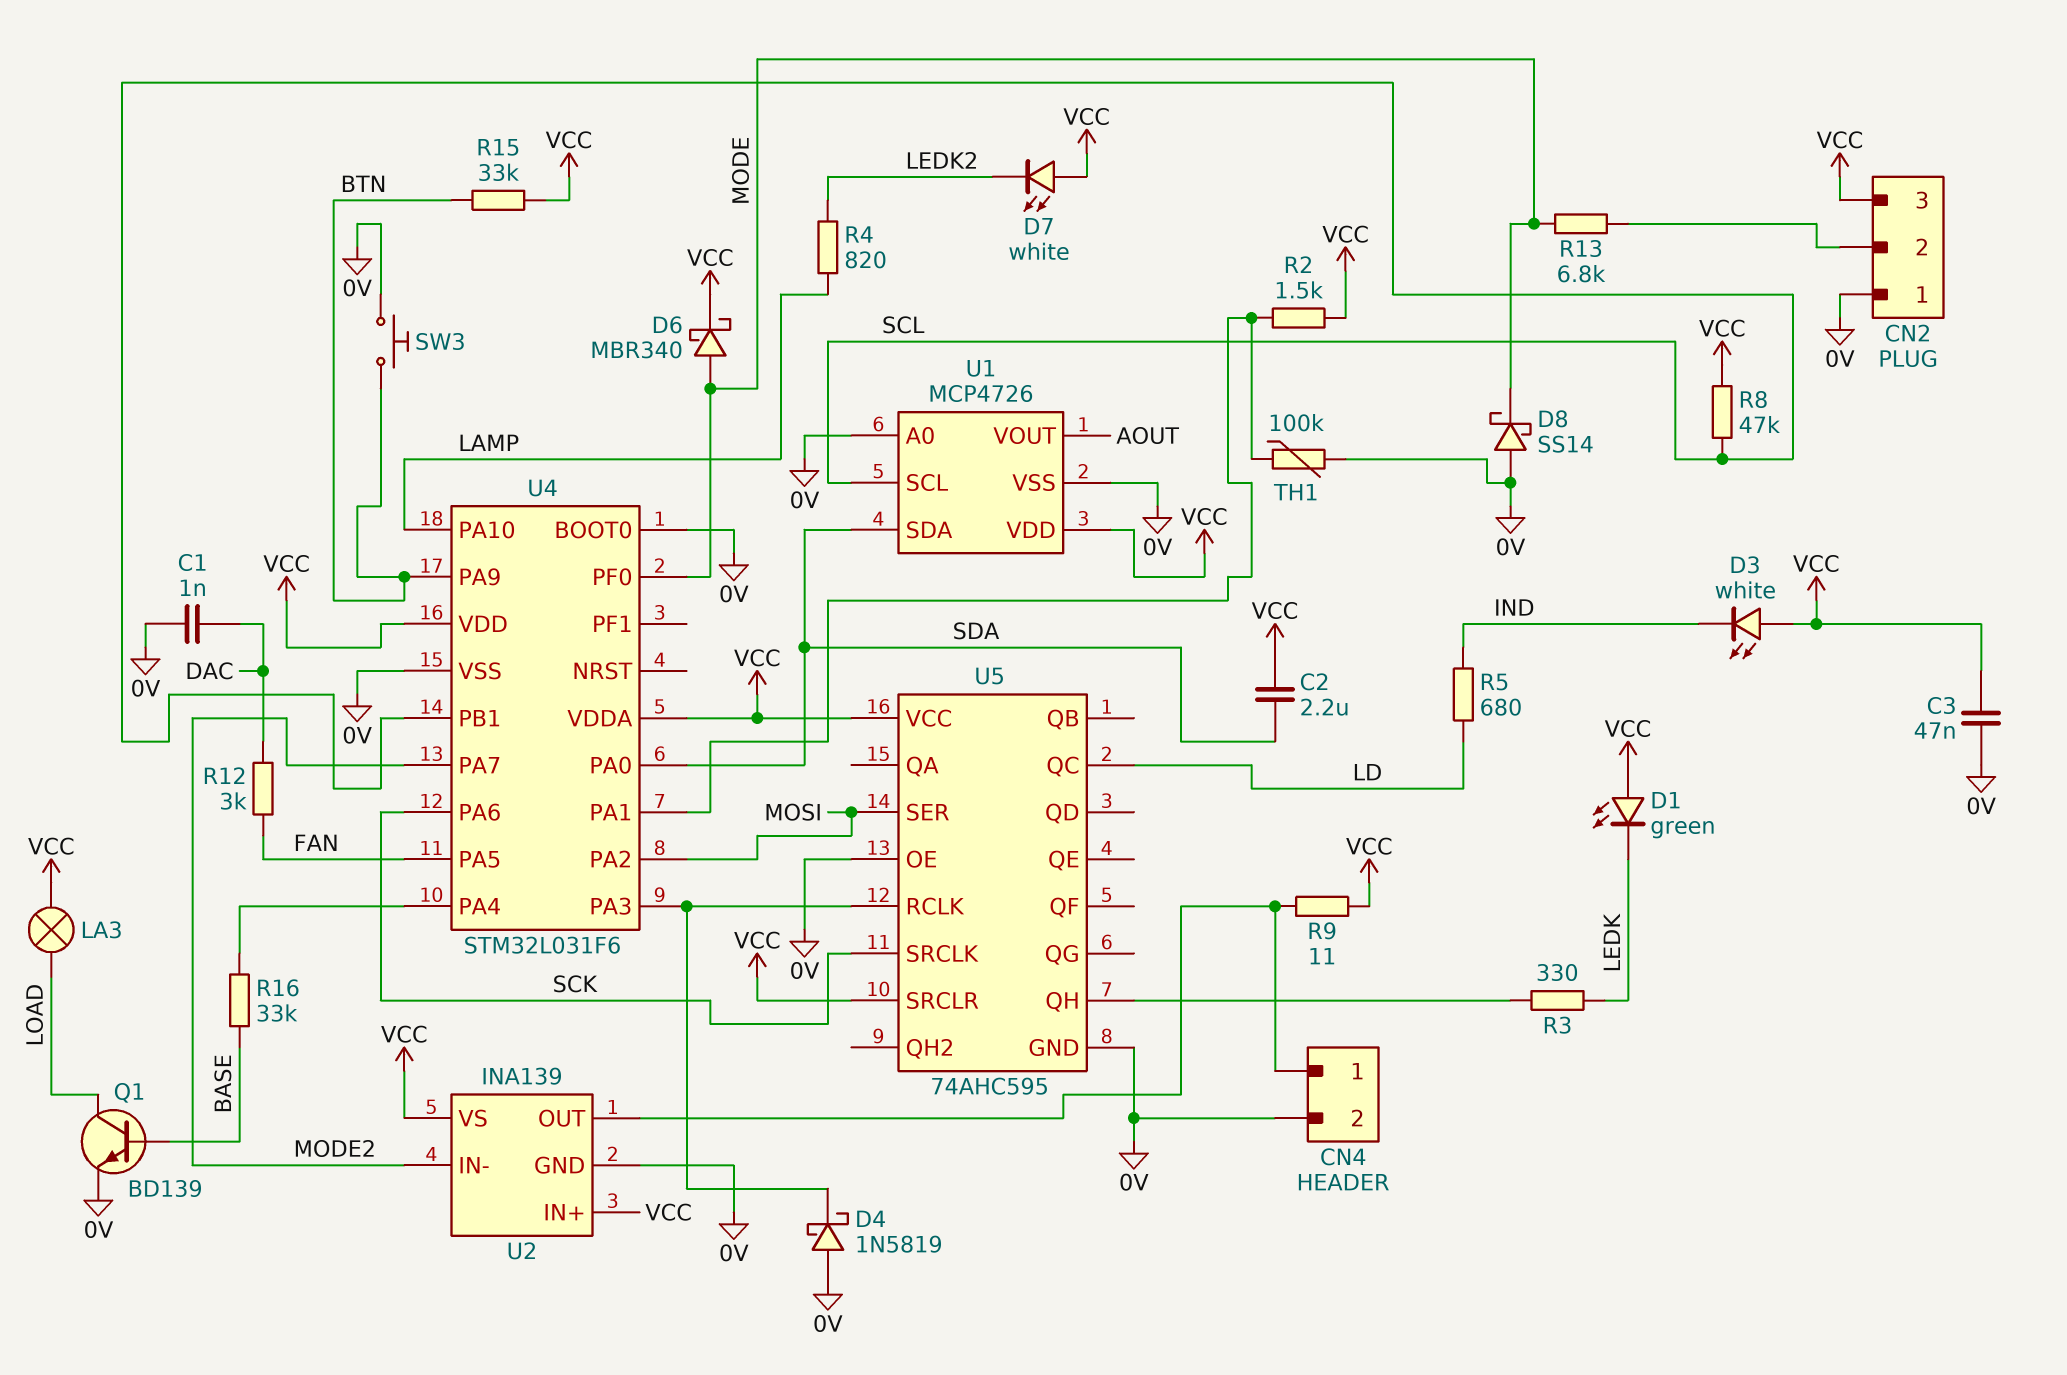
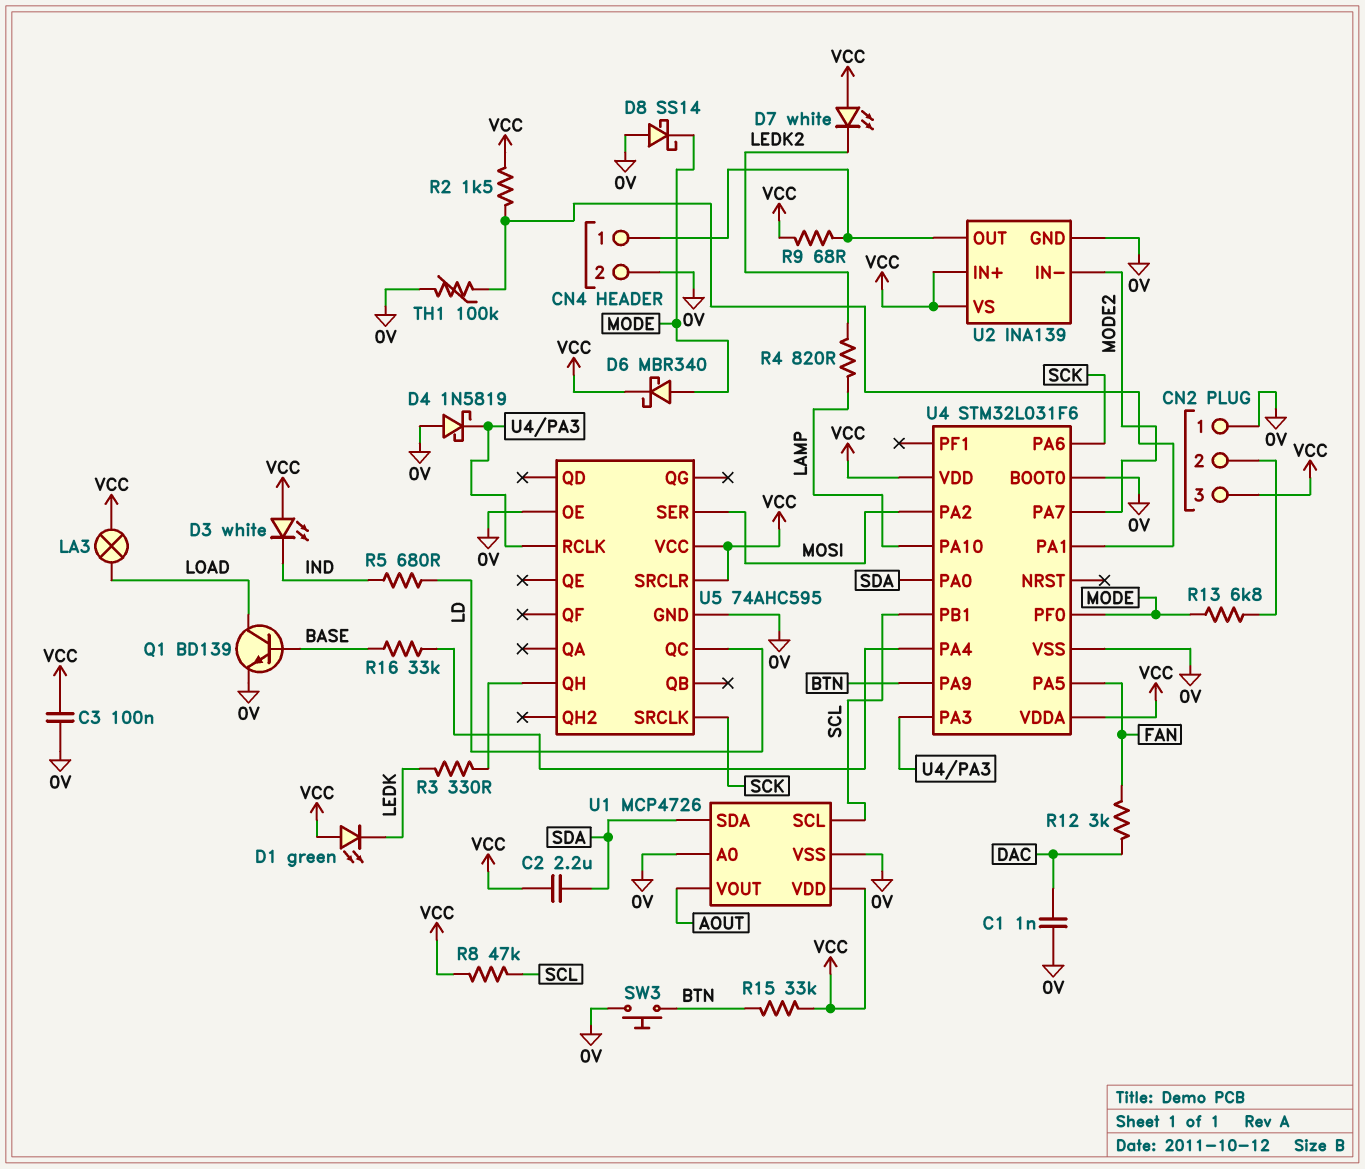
C3: 47nF (0V, VCC) -> 100nF (0V, VCC)
R9: 11 (CN4/1, VCC) -> 68 (CN4/1, VCC)

